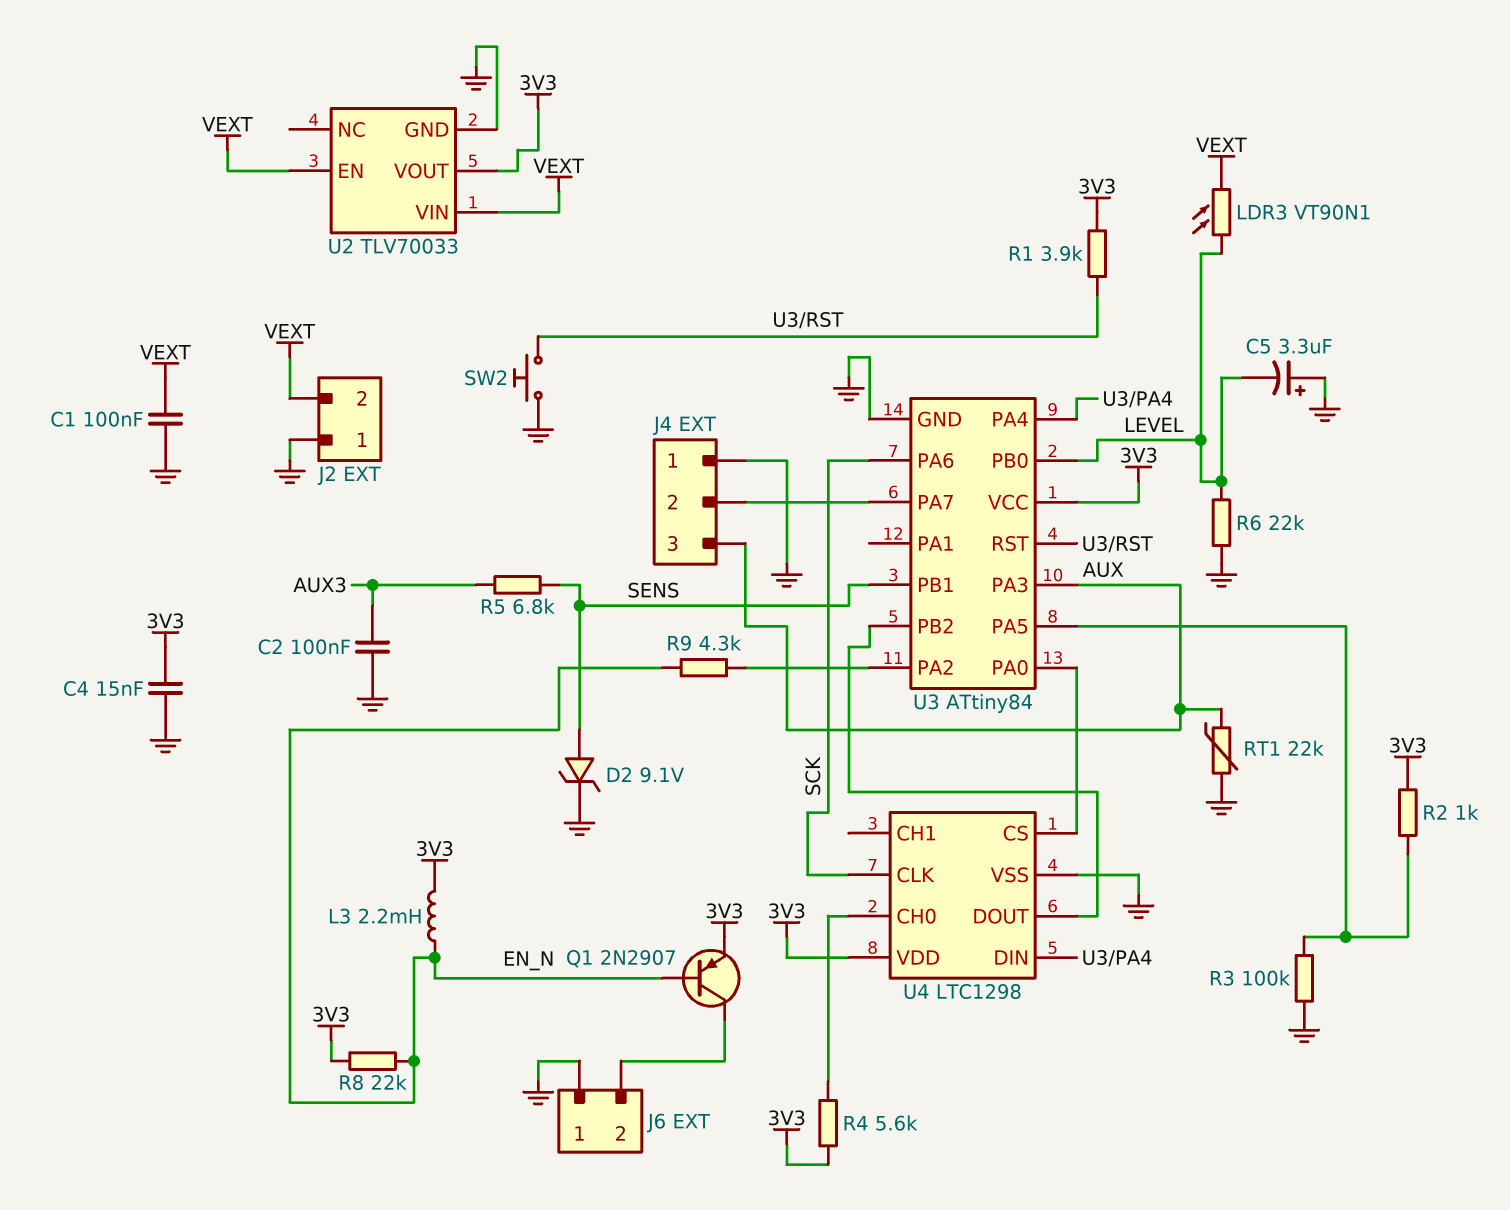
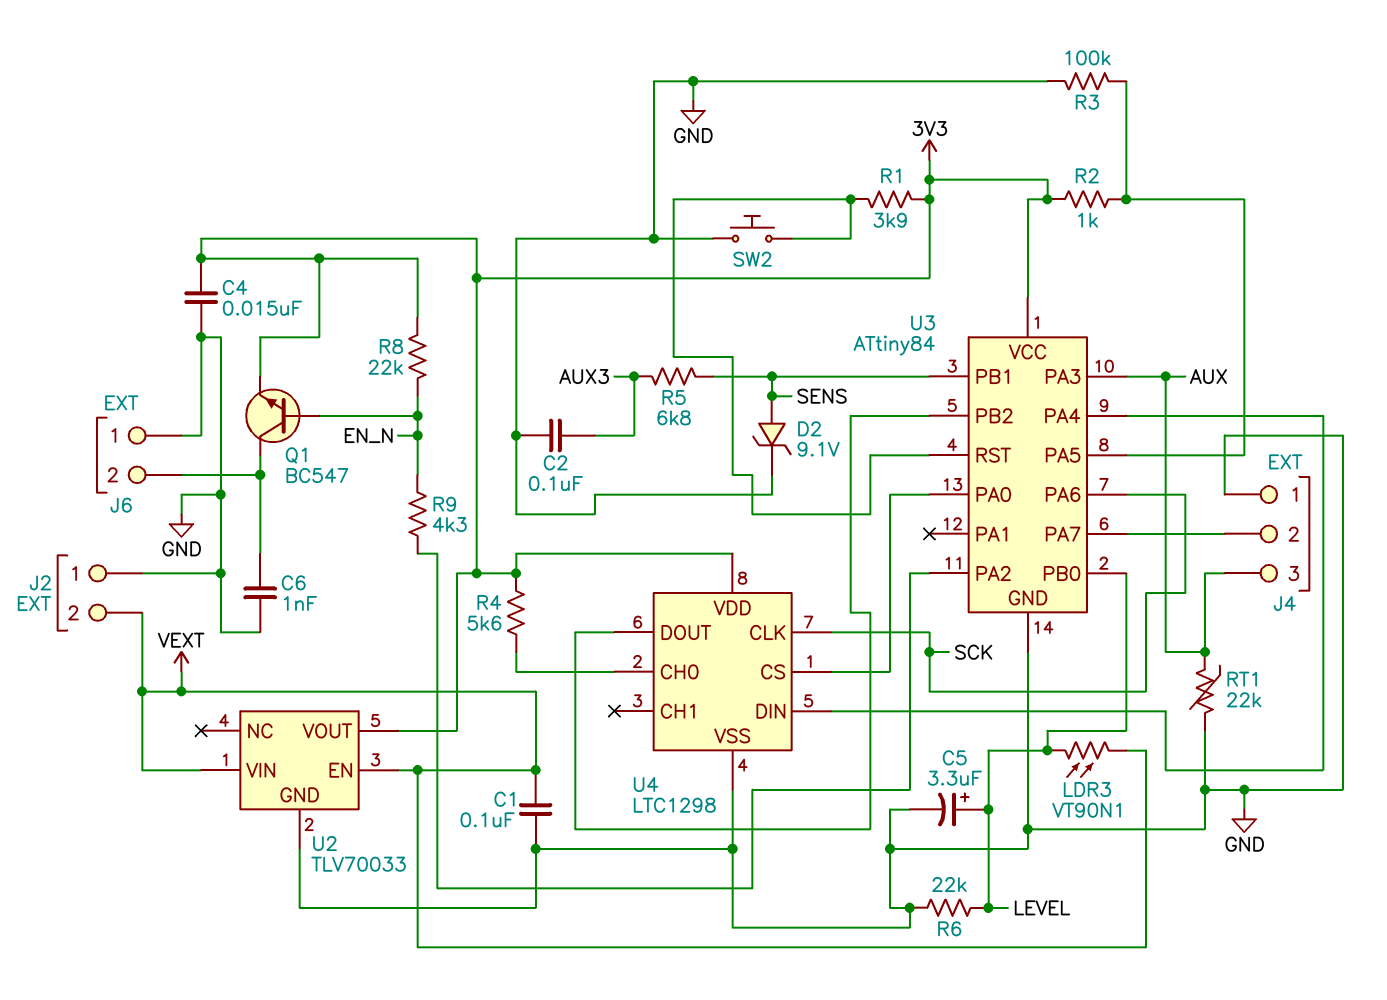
C5: 3.3uF (plus GND, minus LEVEL) -> 3.3uF (plus LEVEL, minus GND)
C6: none -> 1nF (GND, J6/2)
L3: 2.2mH (3V3, EN_N) -> none
Q1: PNP 2N2907 (B EN_N, C J6/2, E 3V3) -> NPN BC547 (B EN_N, C J6/2, E 3V3)

